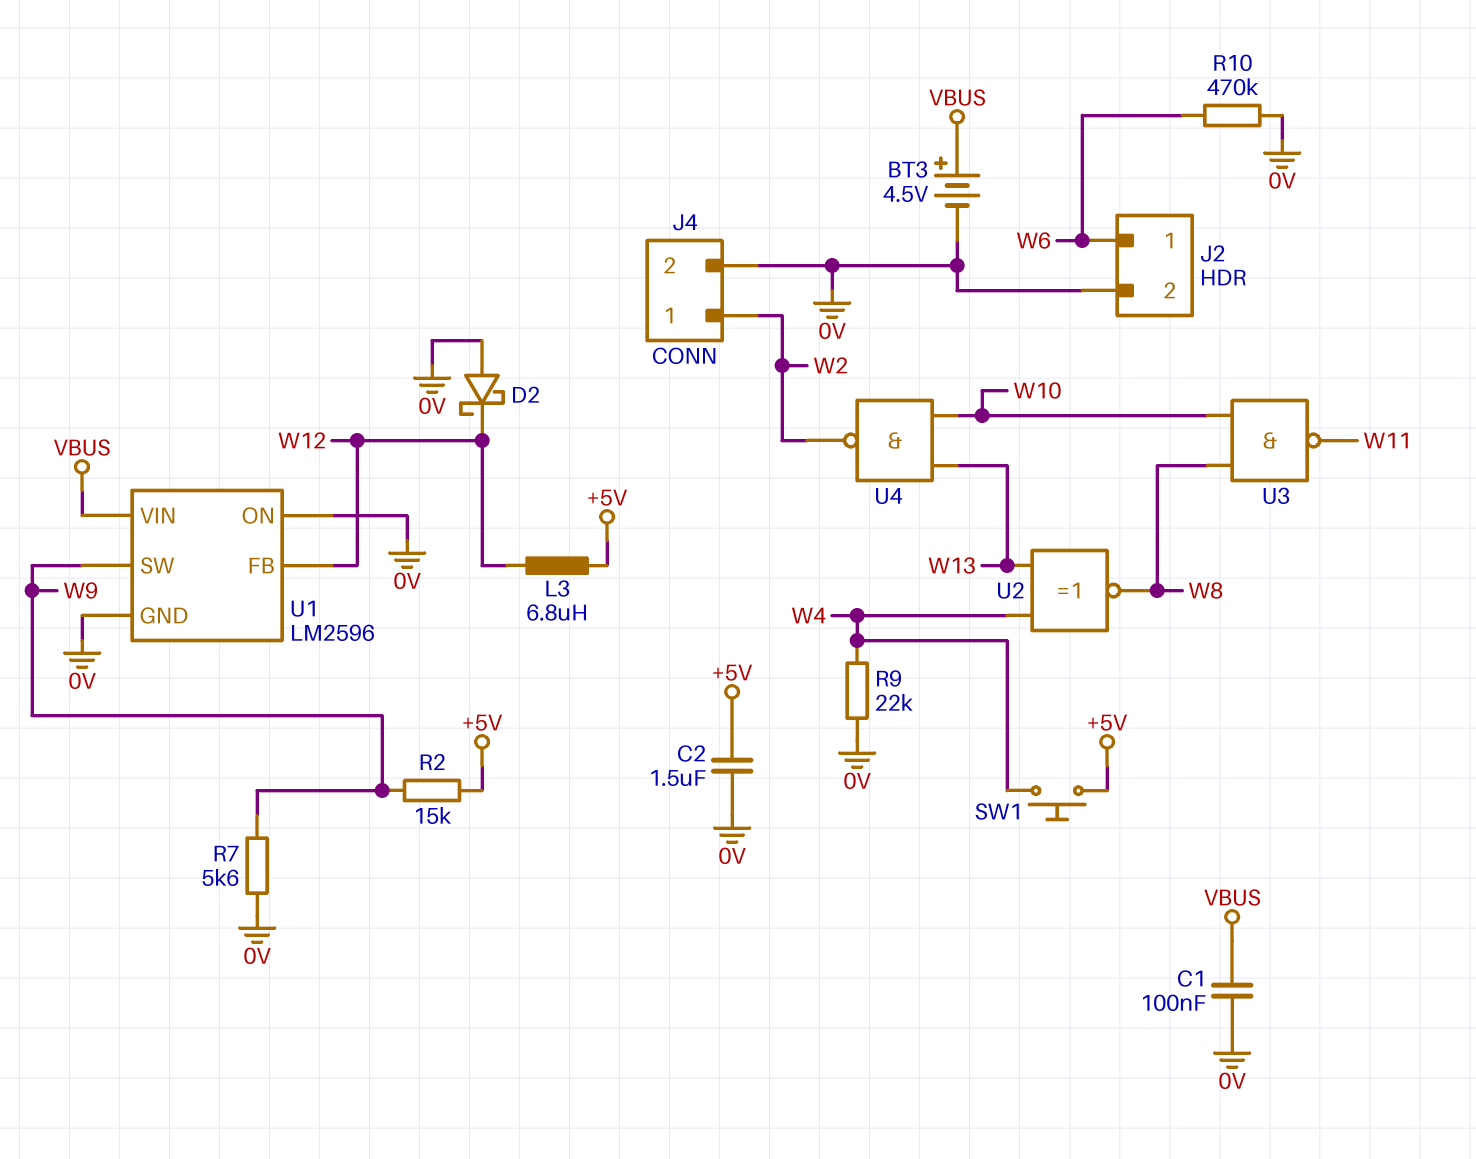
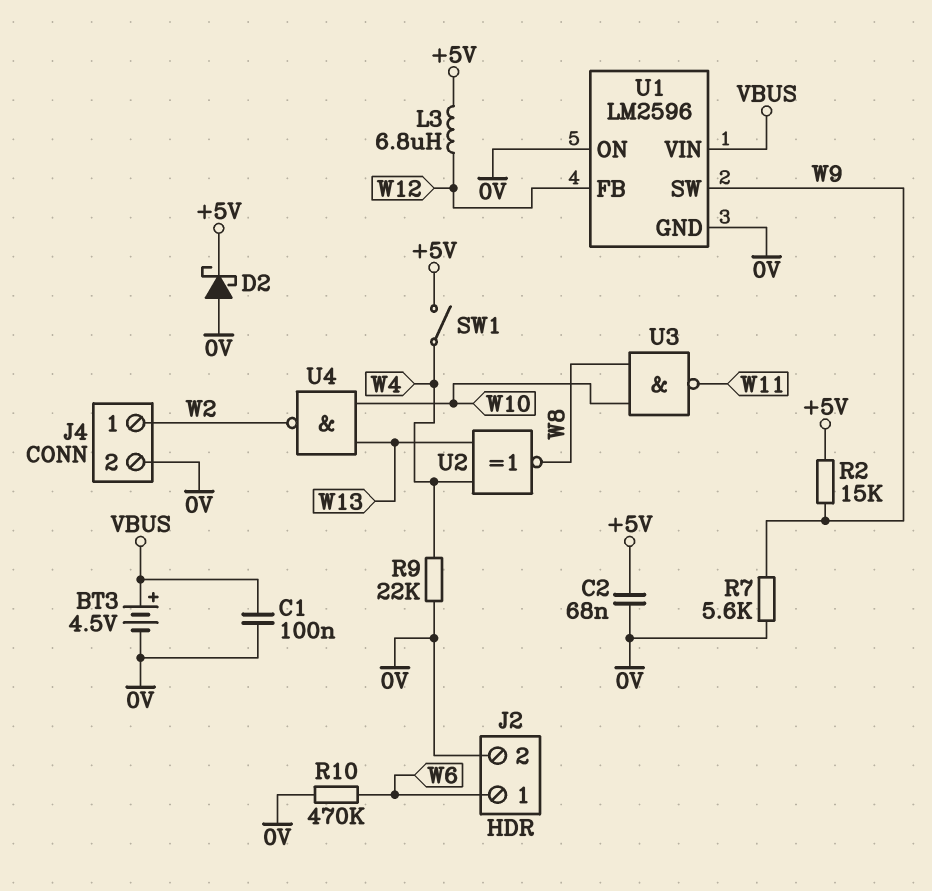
C2: 1.5uF (+5V, 0V) -> 68nF (+5V, 0V)
D2: schottky (A 0V, K W12) -> schottky (A 0V, K +5V)
SW1: button (+5V, W4) -> switch (+5V, W4)

